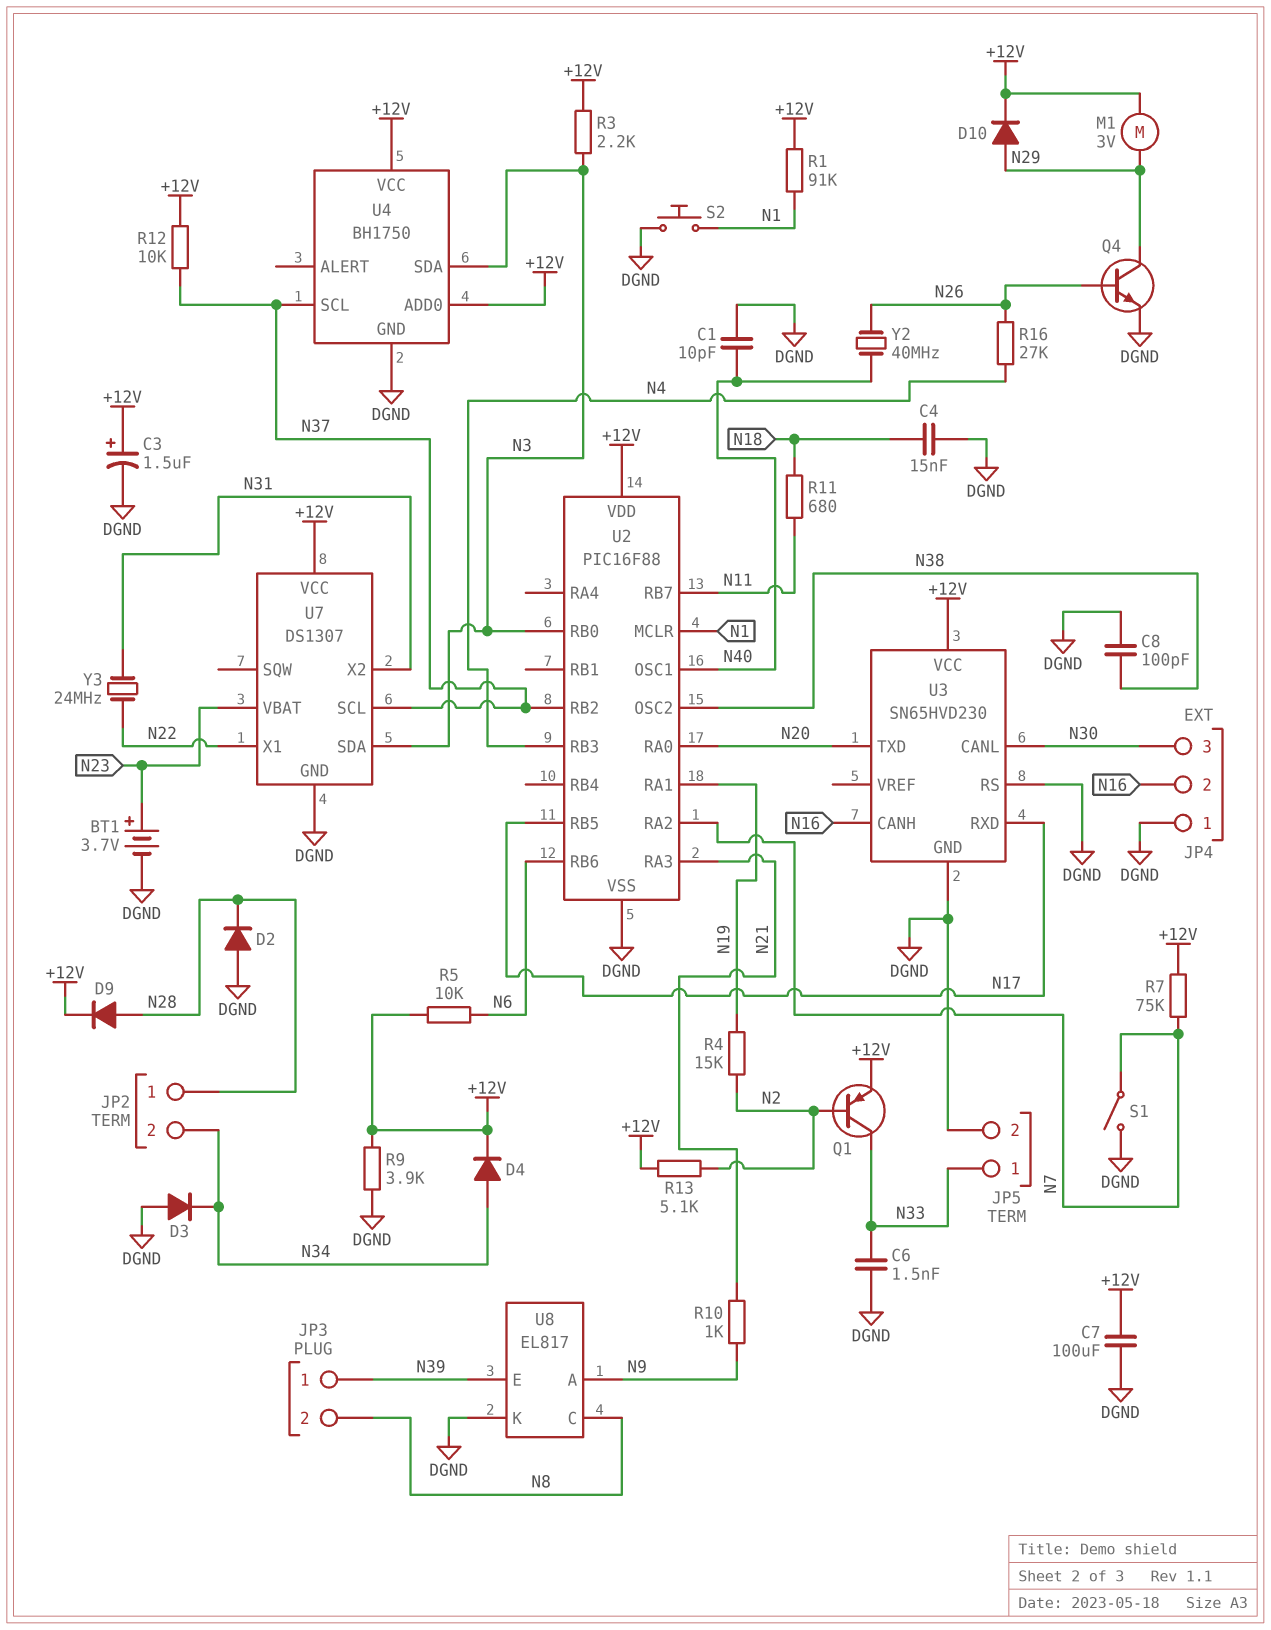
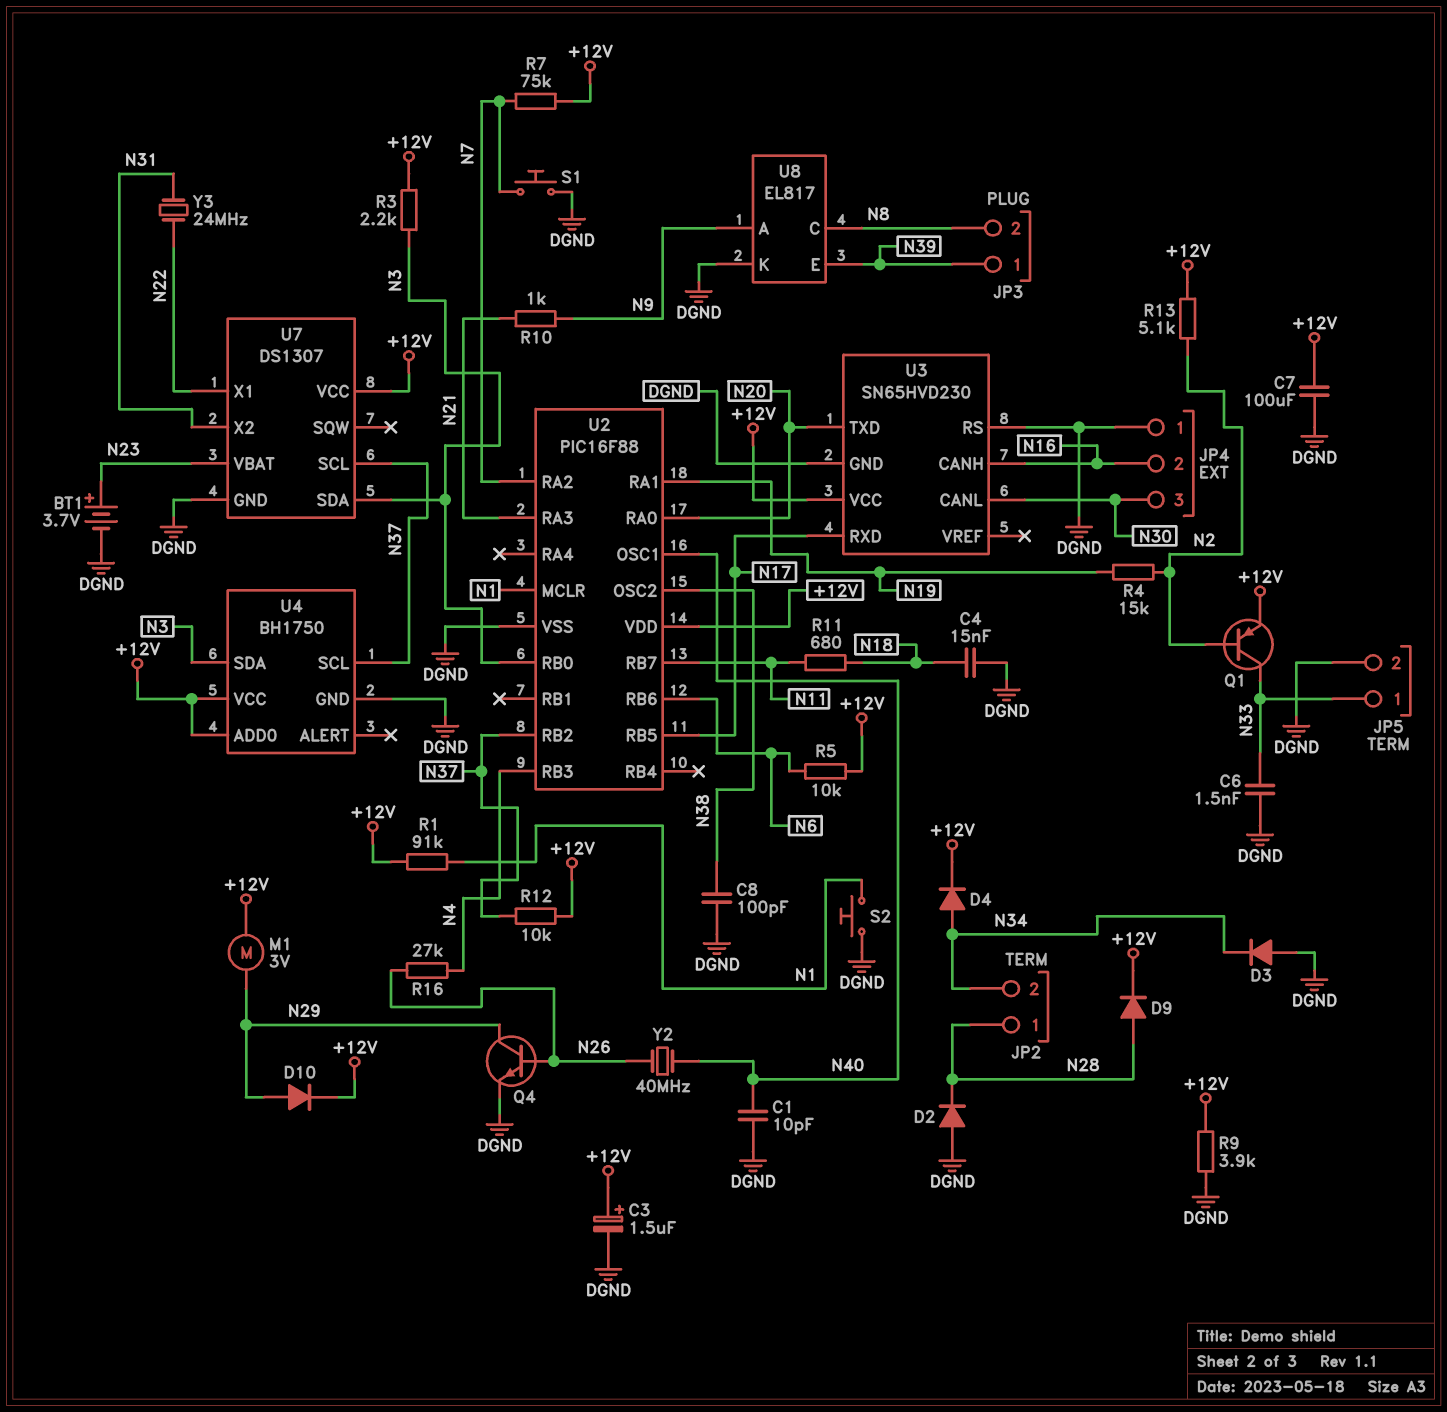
S1: switch (DGND, N7) -> button (DGND, N7)

